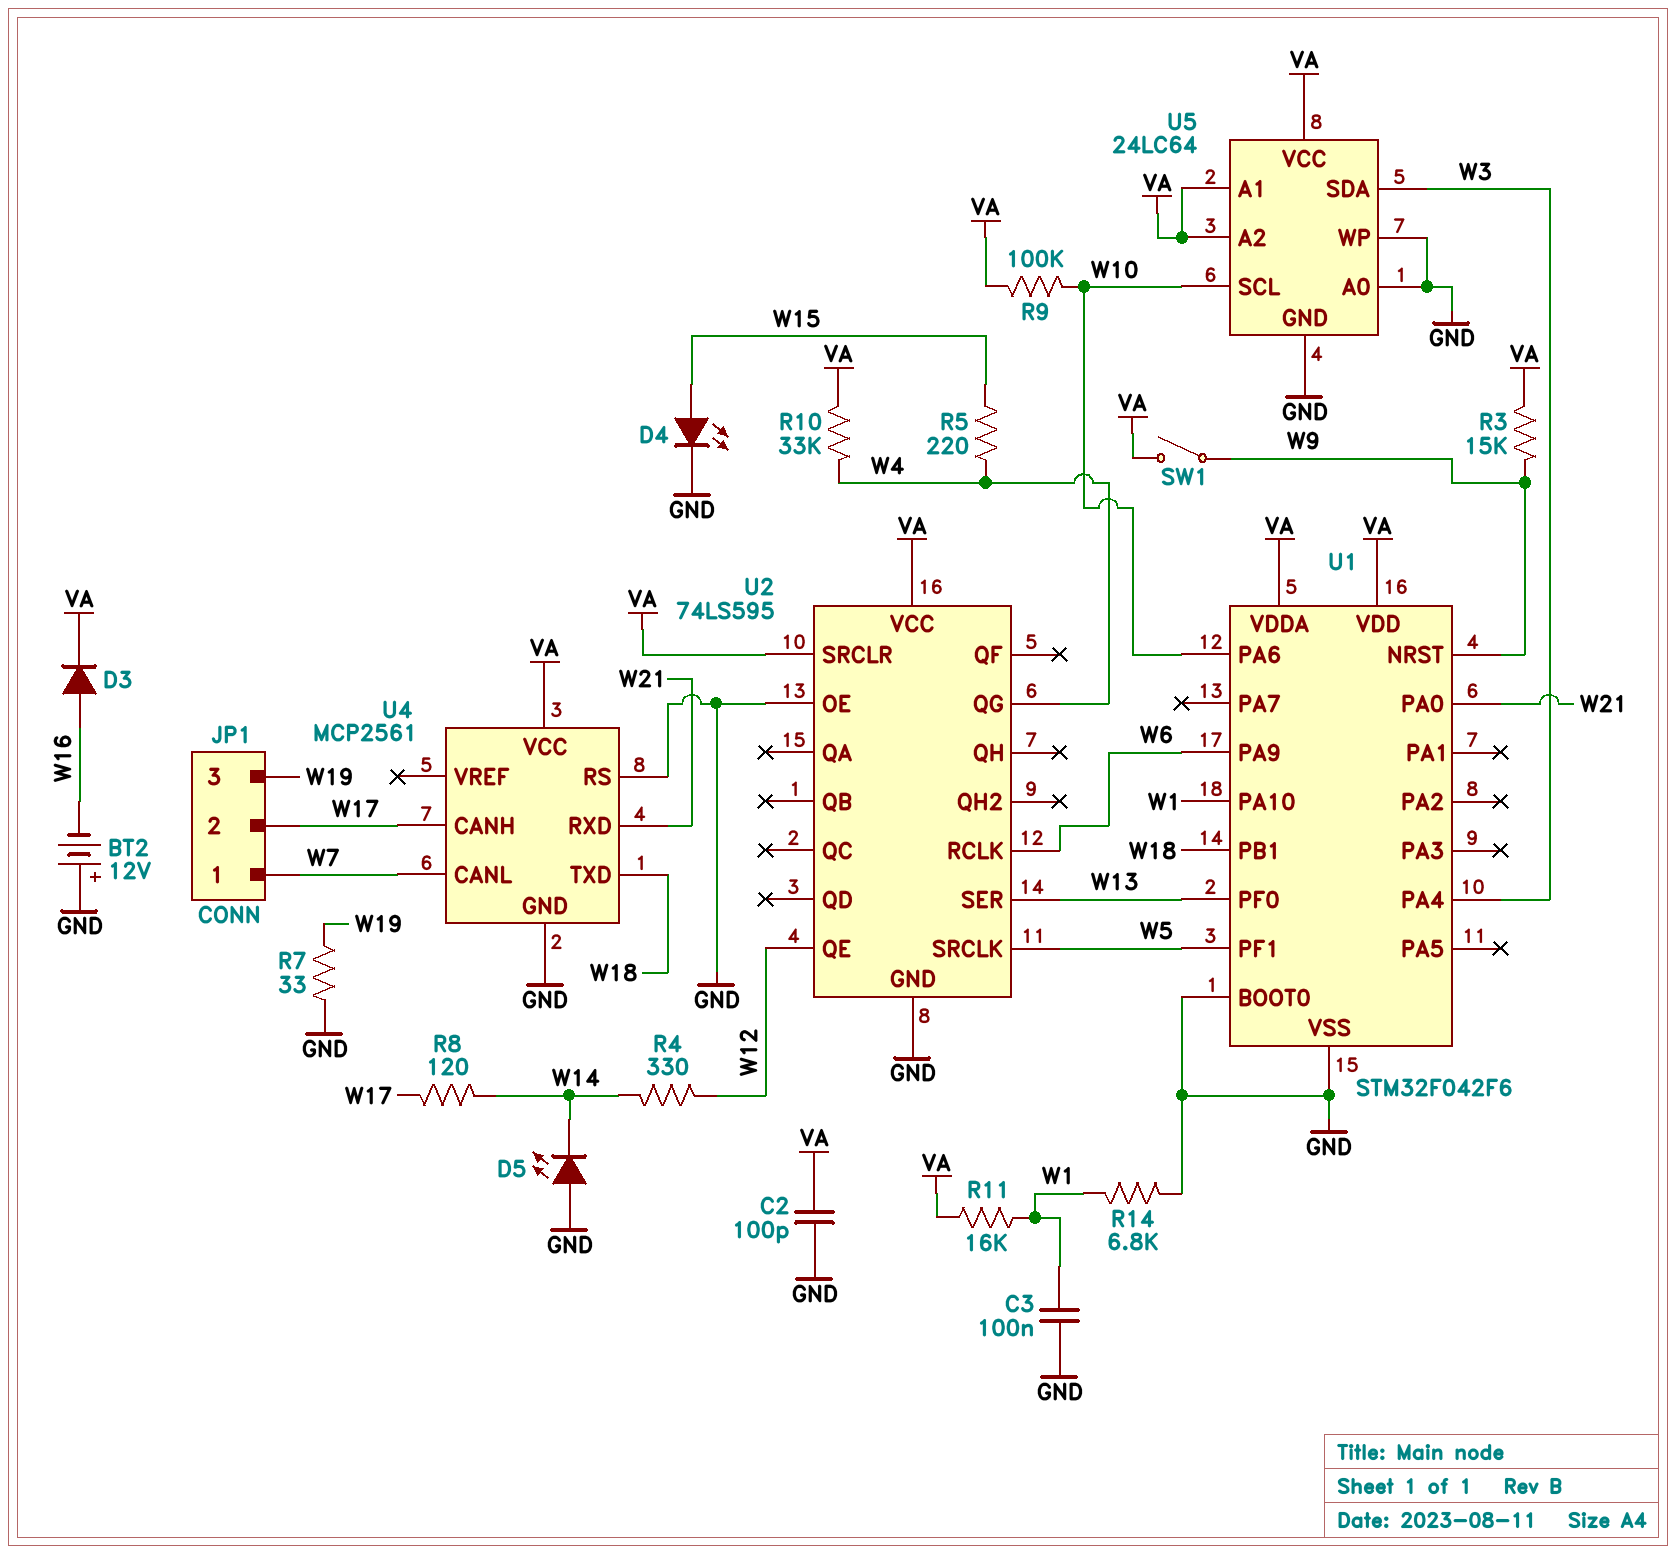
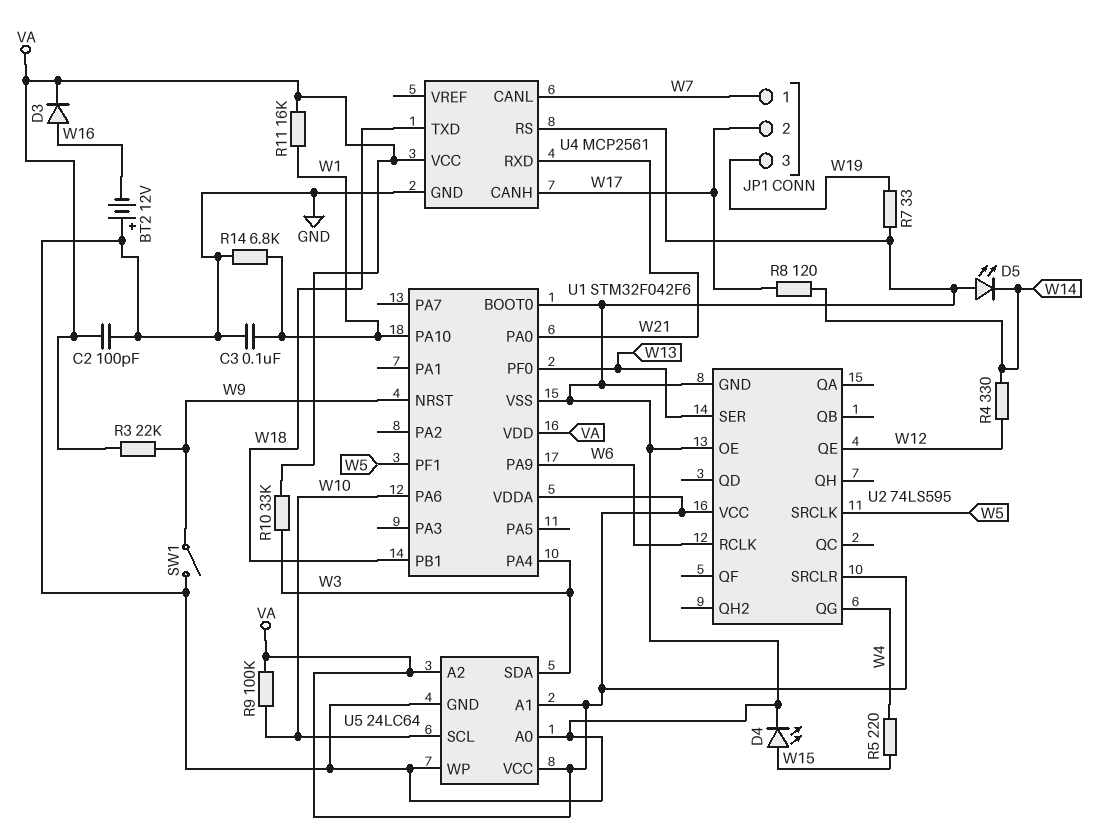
R3: 15k (VA, W9) -> 22k (VA, W9)
R10: 33k (VA, W4) -> 33k (VA, W3)
SW1: switch (VA, W9) -> switch (GND, W9)

